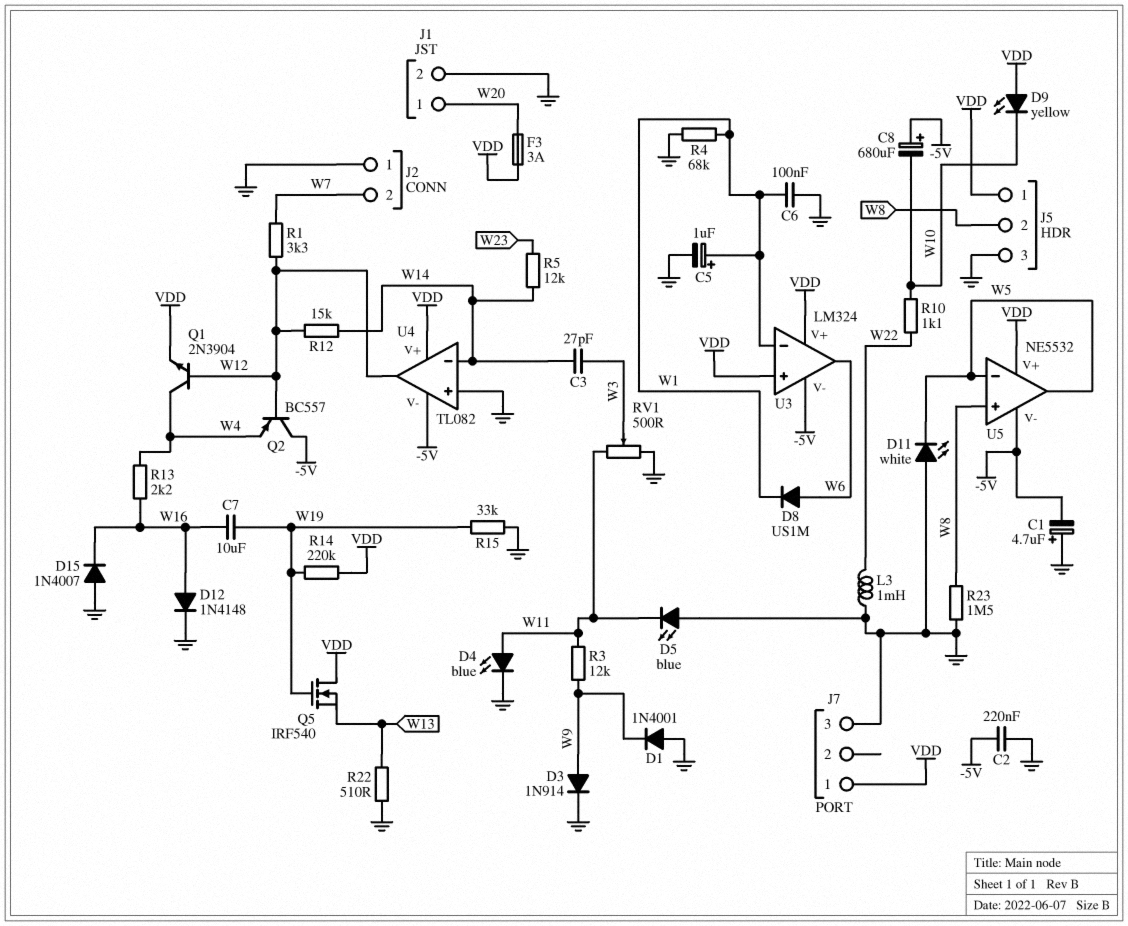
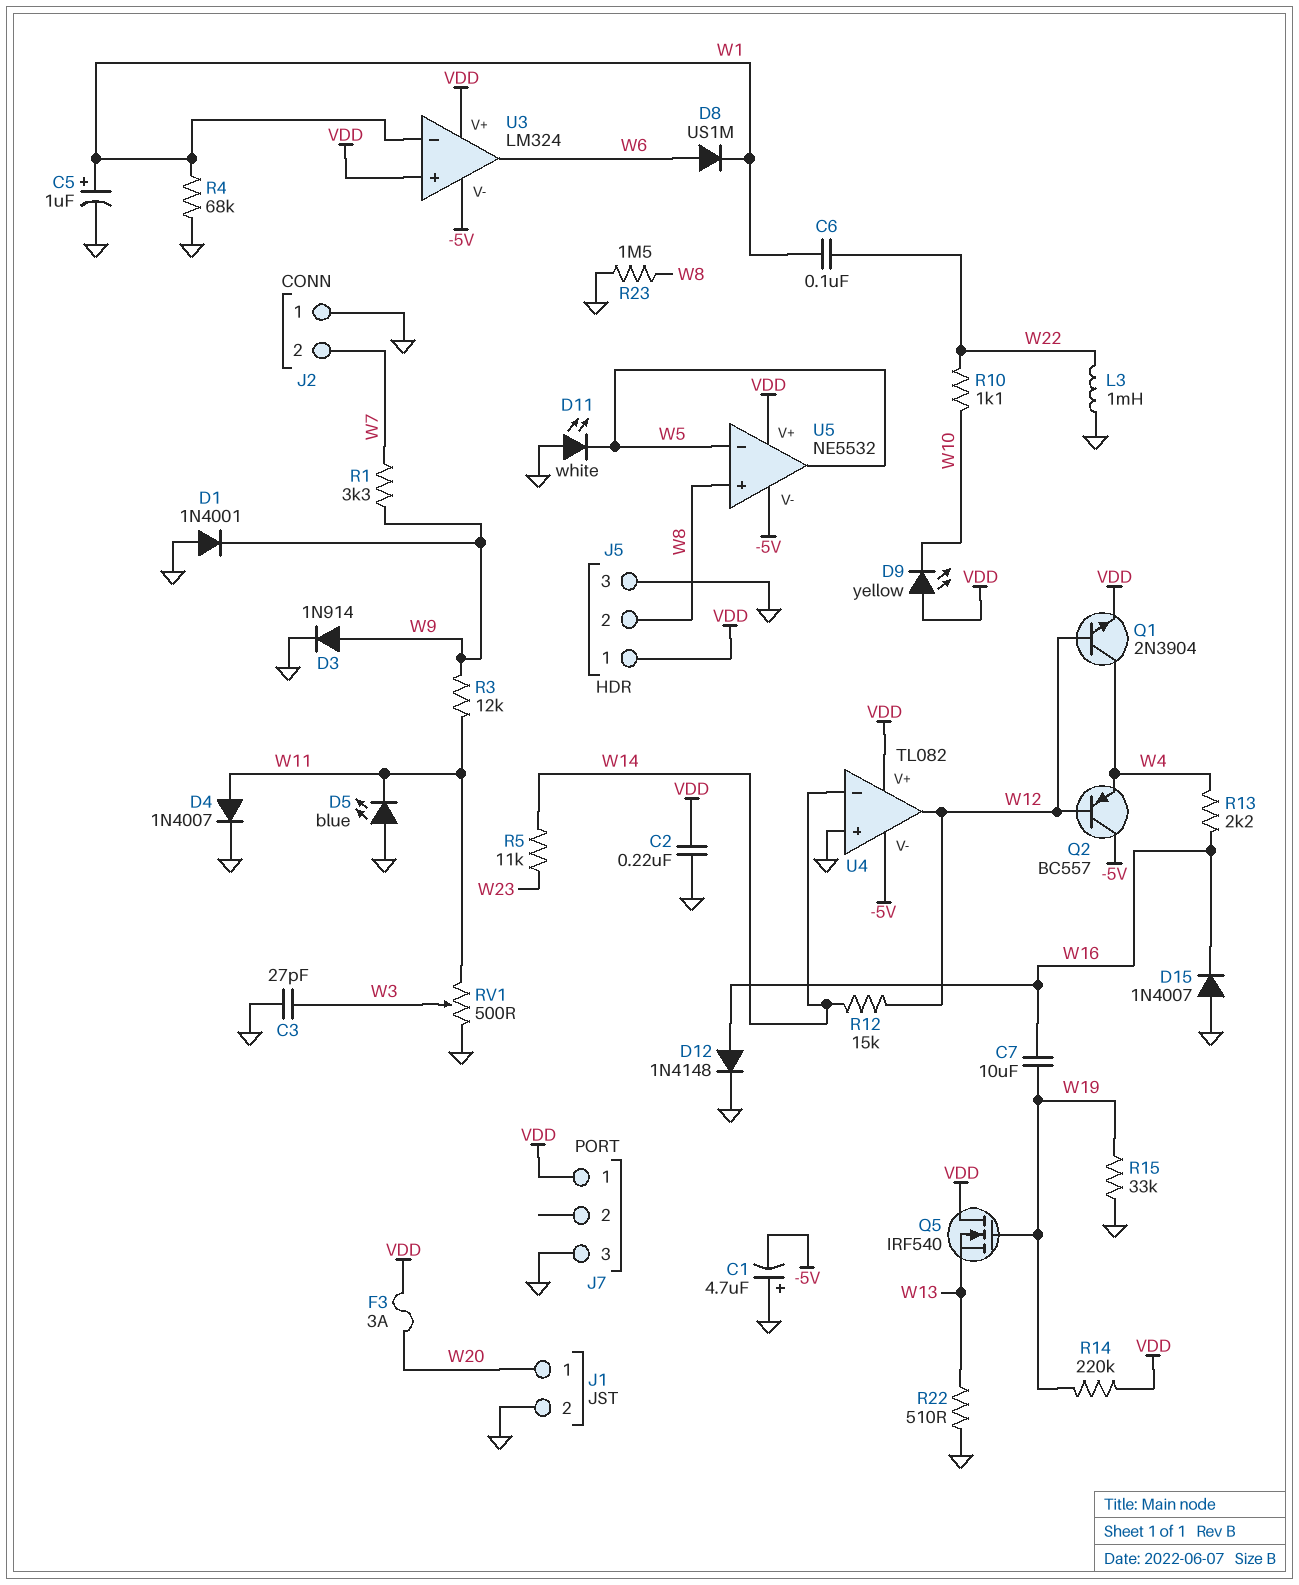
C2: 220nF (-5V, GND) -> 220nF (GND, VDD)
C3: 27pF (W3, W14) -> 27pF (GND, W3)
C6: 100nF (GND, W1) -> 100nF (W1, W22)
C8: 680uF (plus -5V, minus W10) -> none
D4: LED blue (A W11, K GND) -> diode 1N4007 (A W11, K GND)
R1: 3.3k (W7, W12) -> 3.3k (W7, W9)
R5: 12k (W14, W23) -> 11k (W14, W23)

